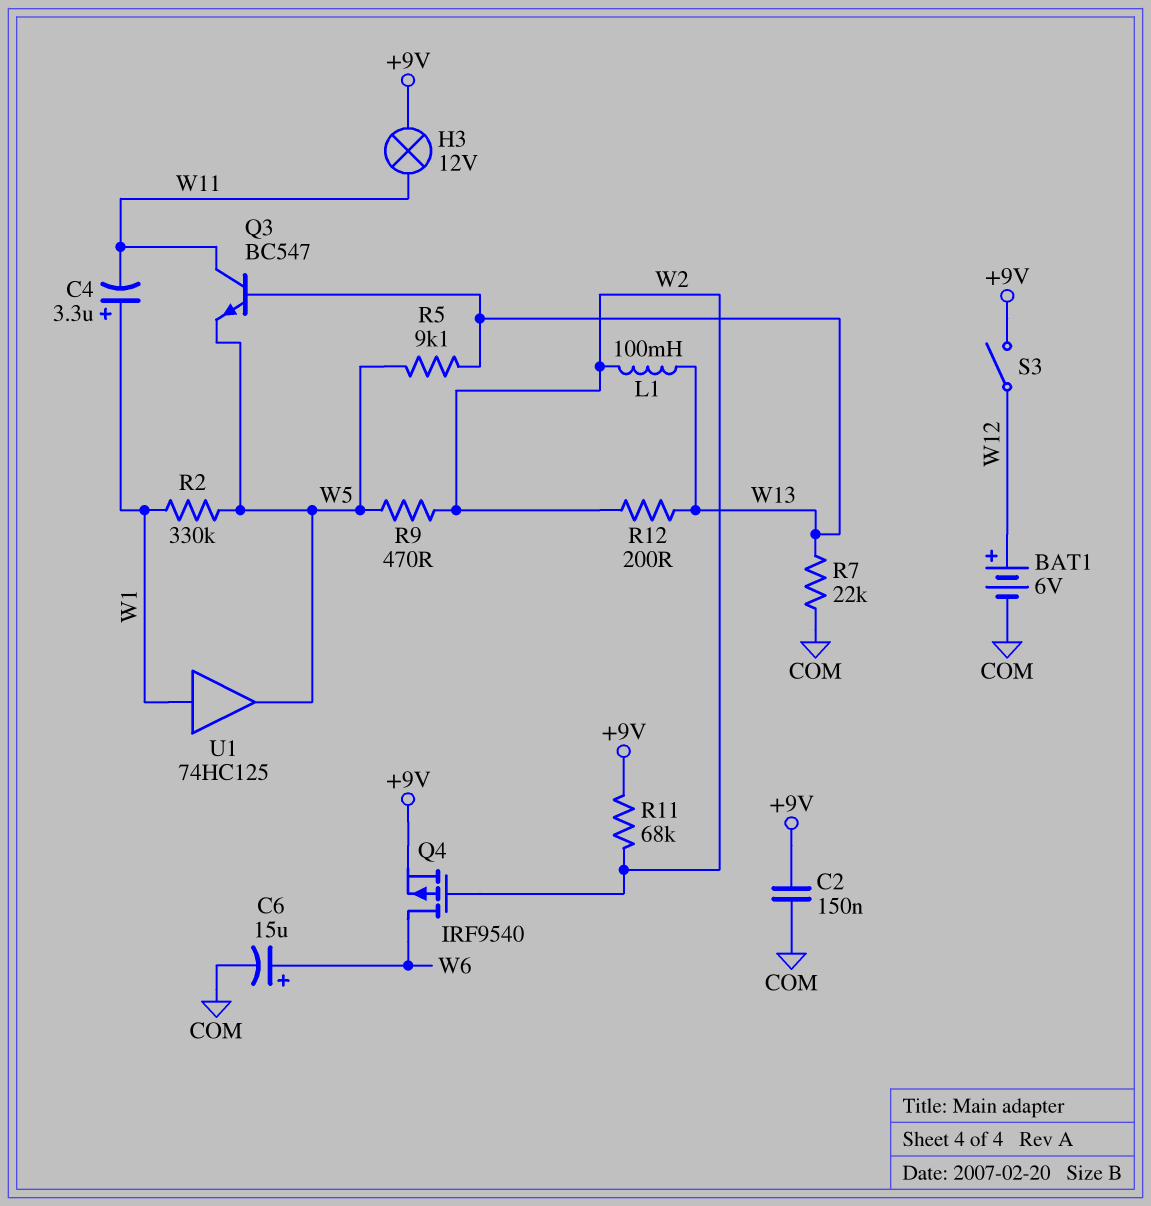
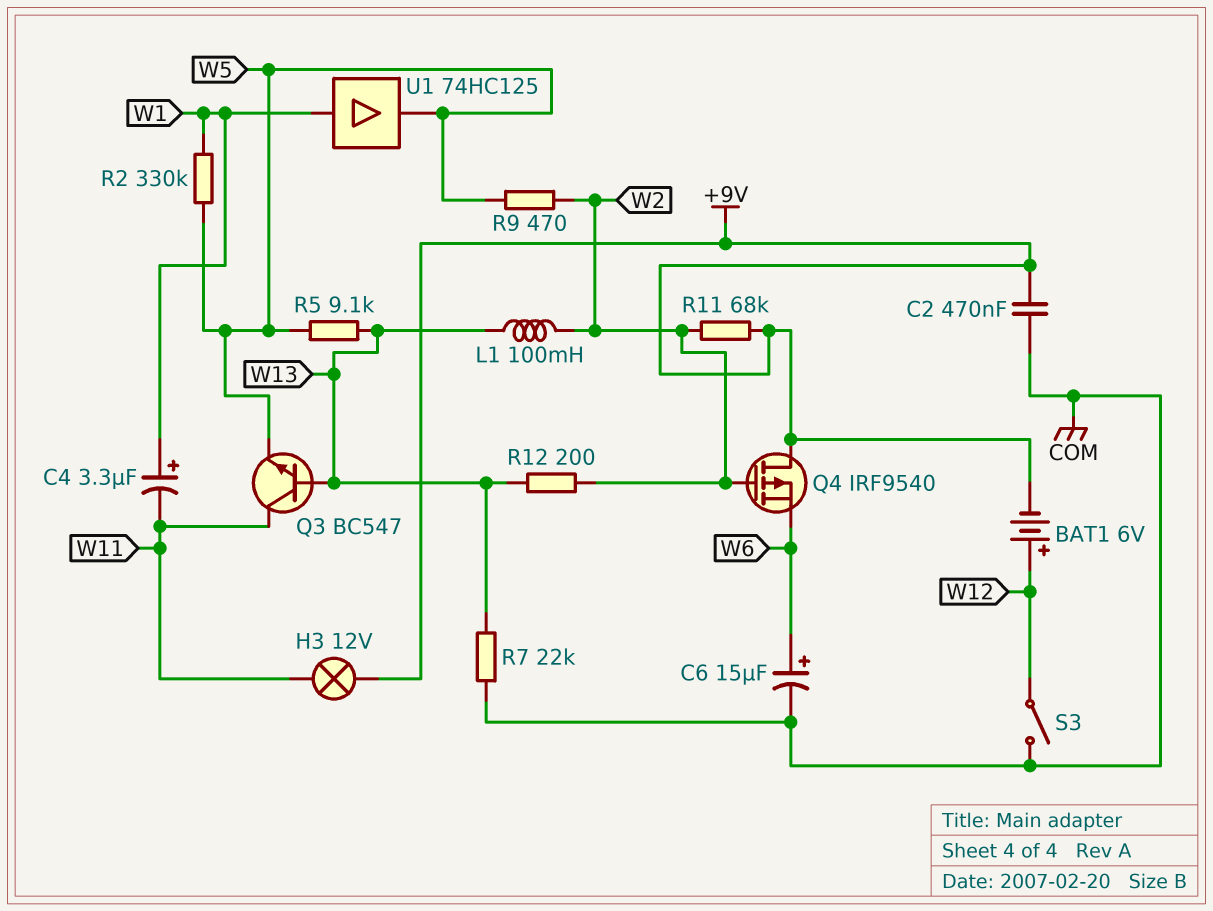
BAT1: 6V (plus W12, minus COM) -> 6V (plus W12, minus +9V)
C2: 150nF (+9V, COM) -> 470nF (+9V, COM)
Q4: PMOS IRF9540 (G W2, D W6, S +9V) -> PMOS IRF9540 (G W2, D +9V, S W6)
S3: switch (+9V, W12) -> switch (COM, W12)

